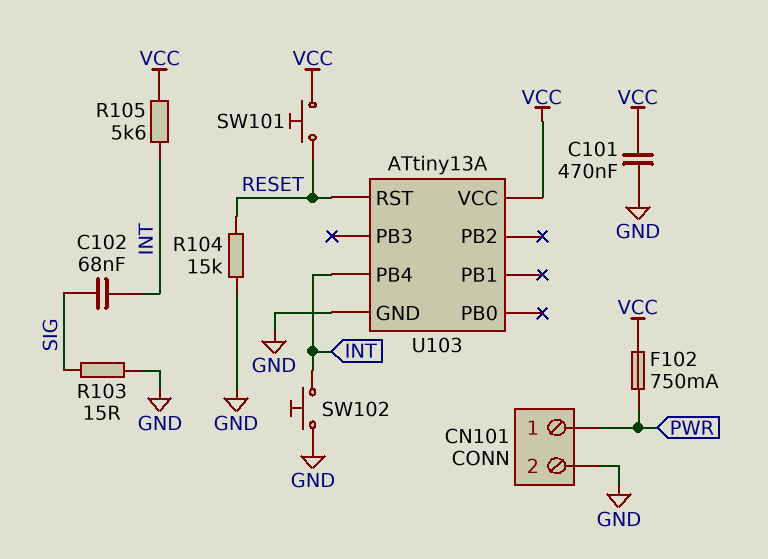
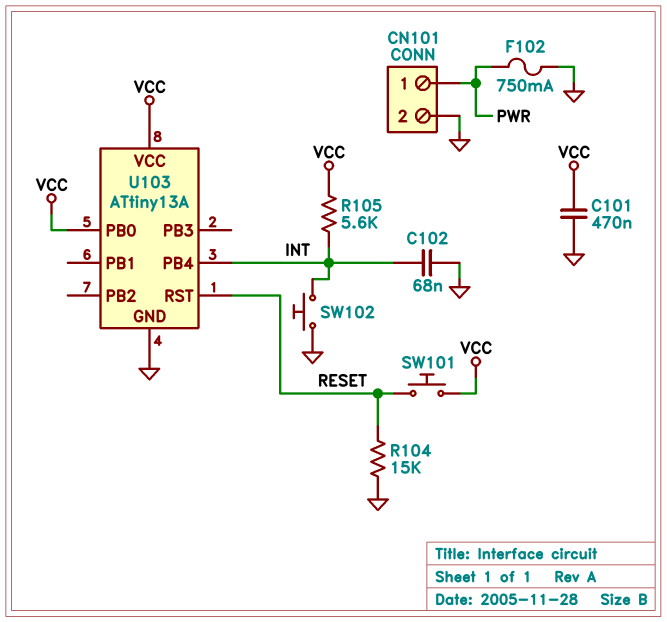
C102: 68nF (INT, SIG) -> 68nF (GND, INT)
F102: 750mA (PWR, VCC) -> 750mA (GND, PWR)
R103: 15 (GND, SIG) -> none
U103 pin PB0: none -> VCC

